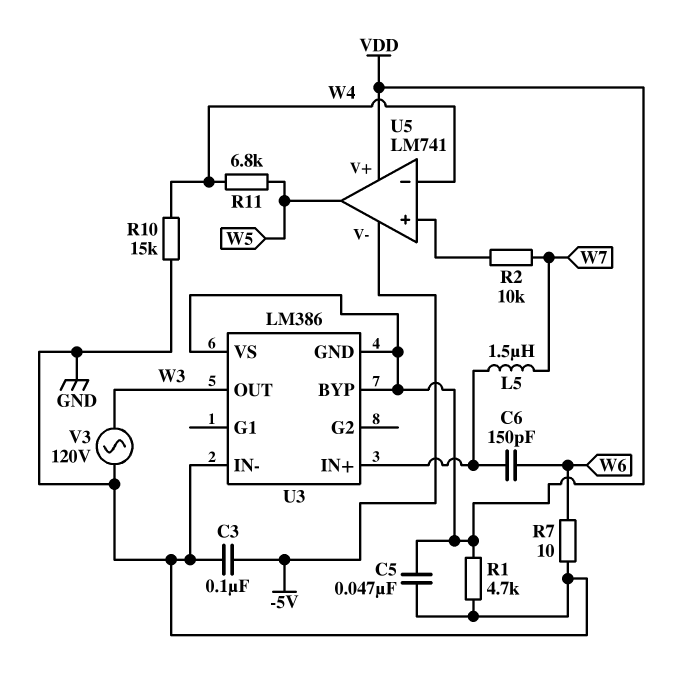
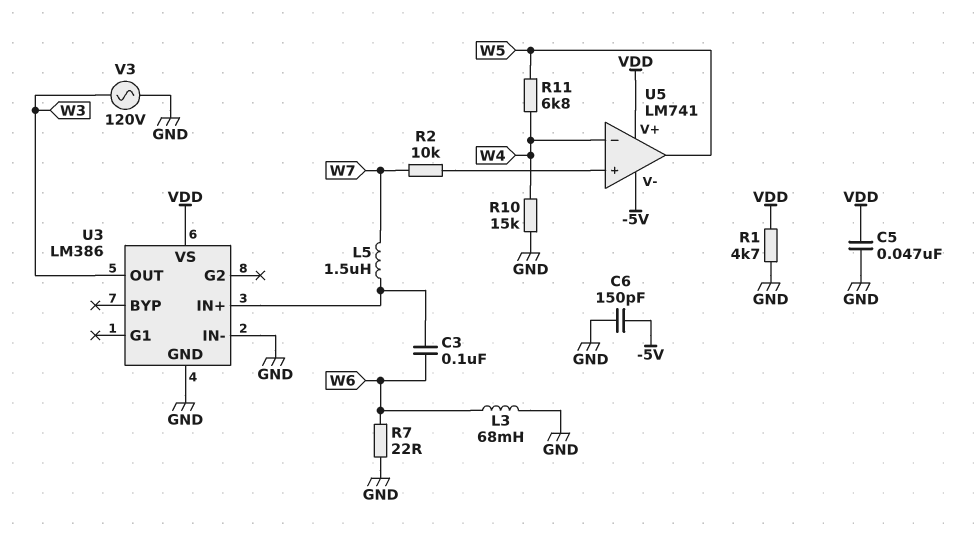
C3: 100nF (-5V, GND) -> 100nF (U3/IN+, W6)
C6: 150pF (U3/IN+, W6) -> 150pF (-5V, GND)
L3: none -> 68mH (GND, W6)
R7: 10 (GND, W6) -> 22 (GND, W6)
U3 pin BYP: VDD -> none
U3 pin GND: VDD -> GND

